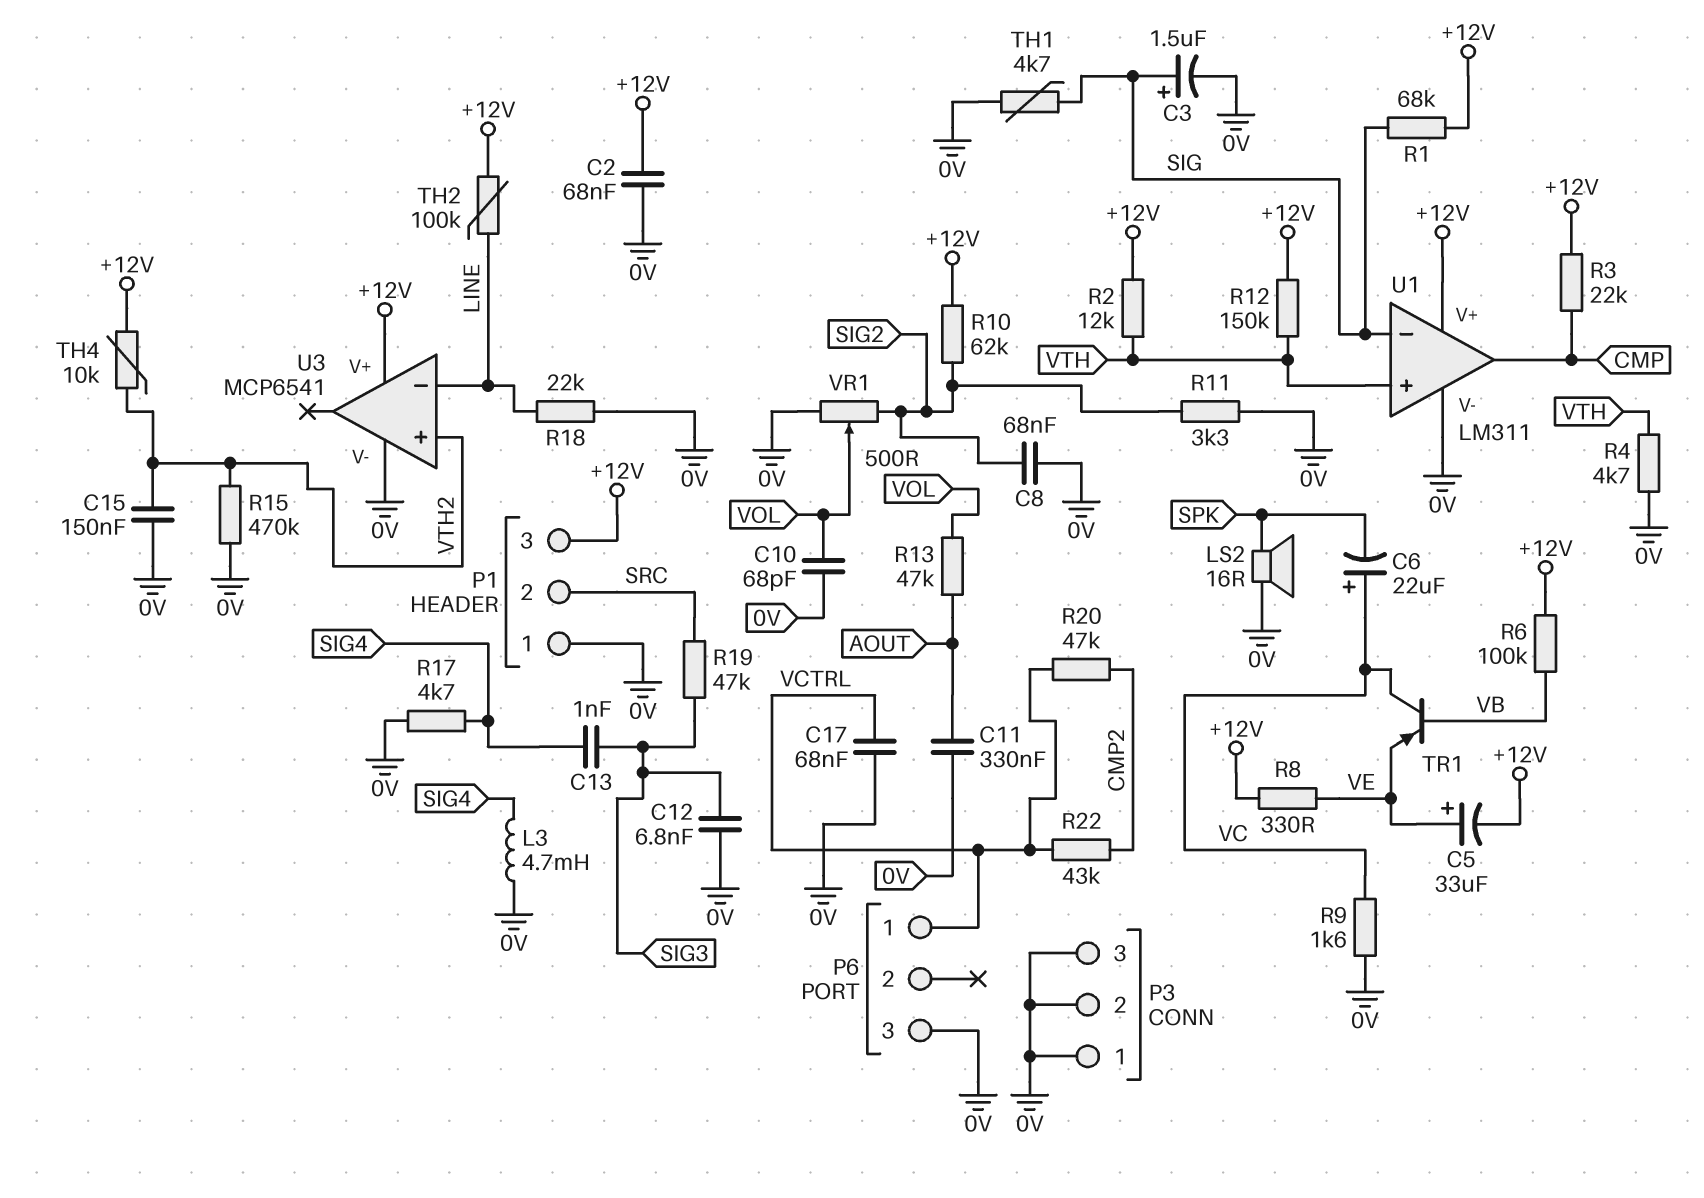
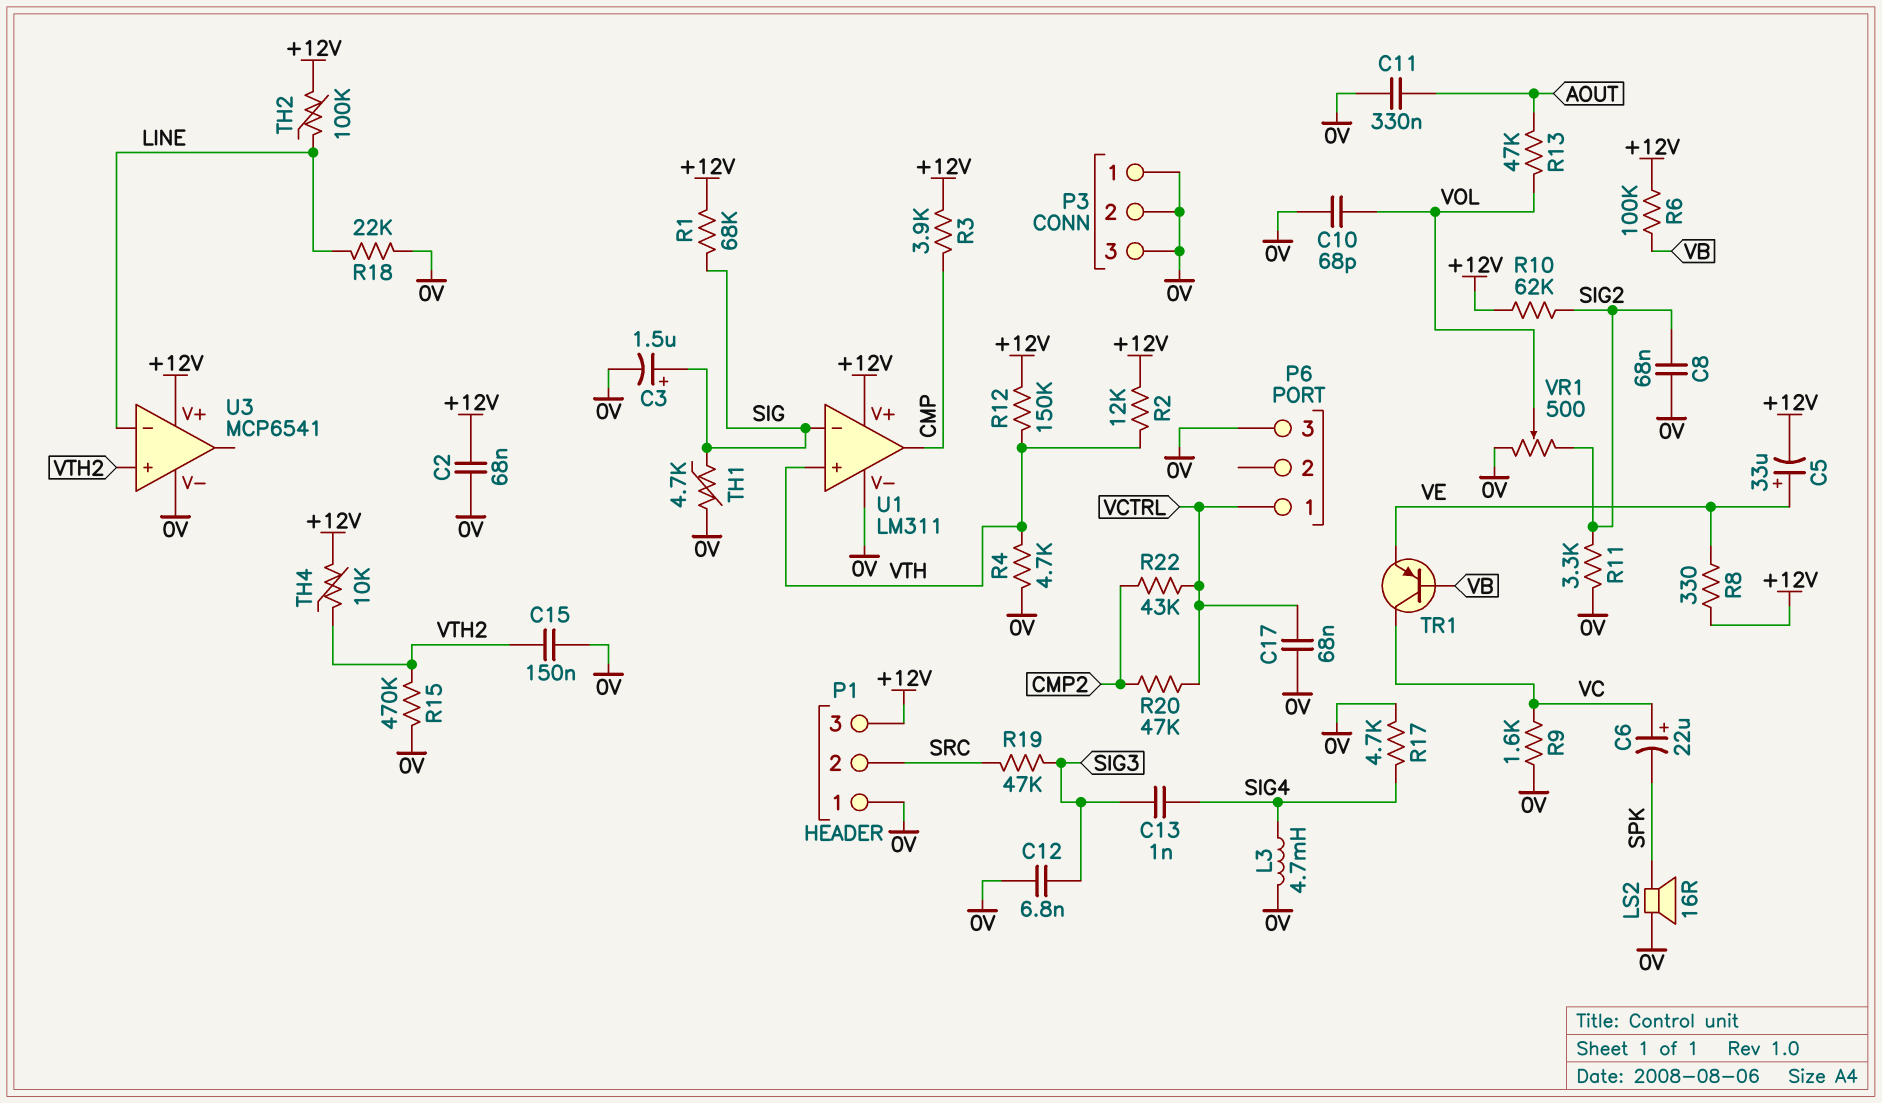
R3: 22k (+12V, CMP) -> 3.9k (+12V, CMP)

